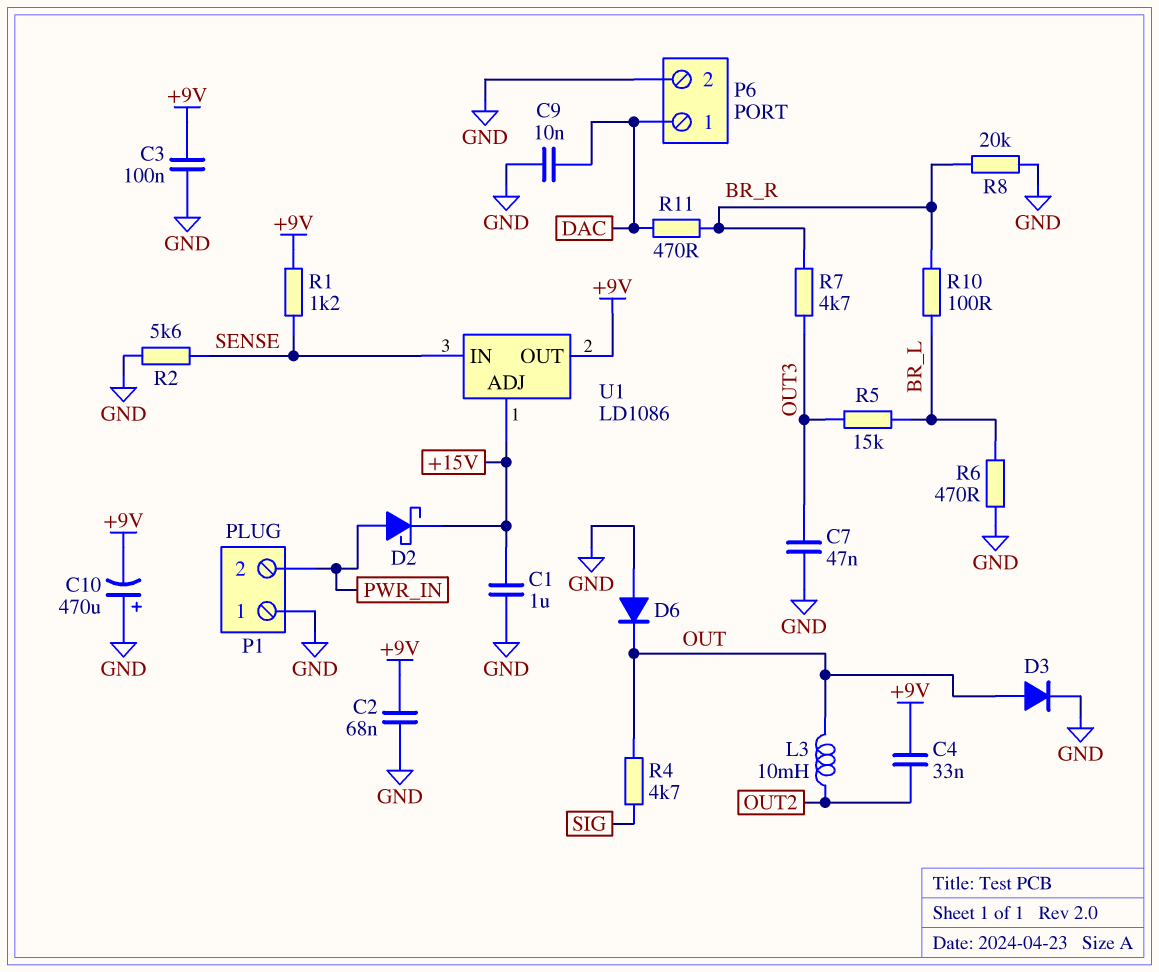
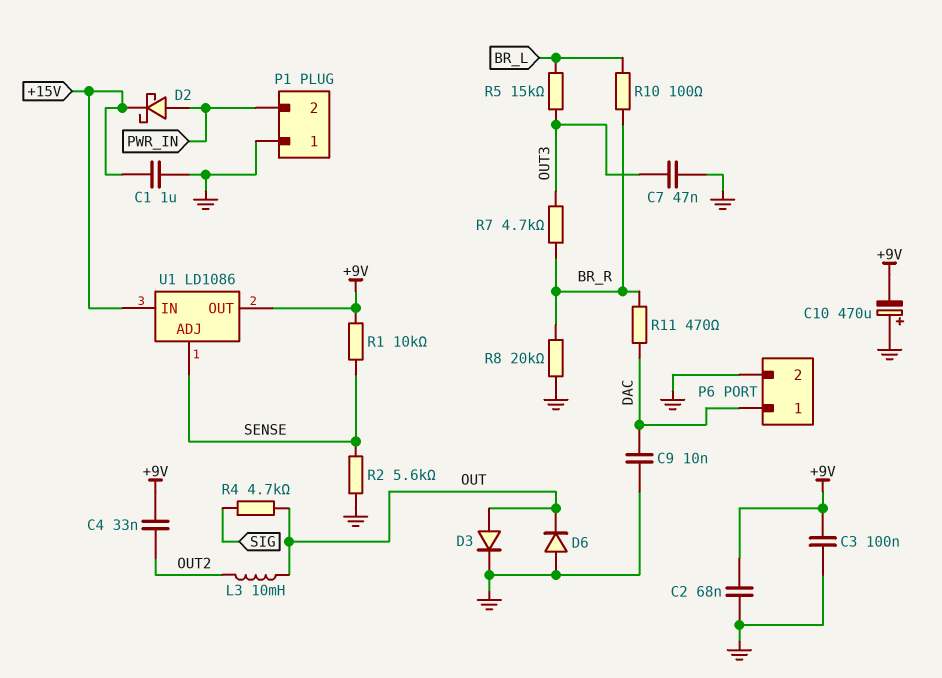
R1: 1.2k (+9V, SENSE) -> 10k (+9V, SENSE)
R6: 470 (BR_L, GND) -> none
U1 pin ADJ: +15V -> SENSE
U1 pin IN: SENSE -> +15V

